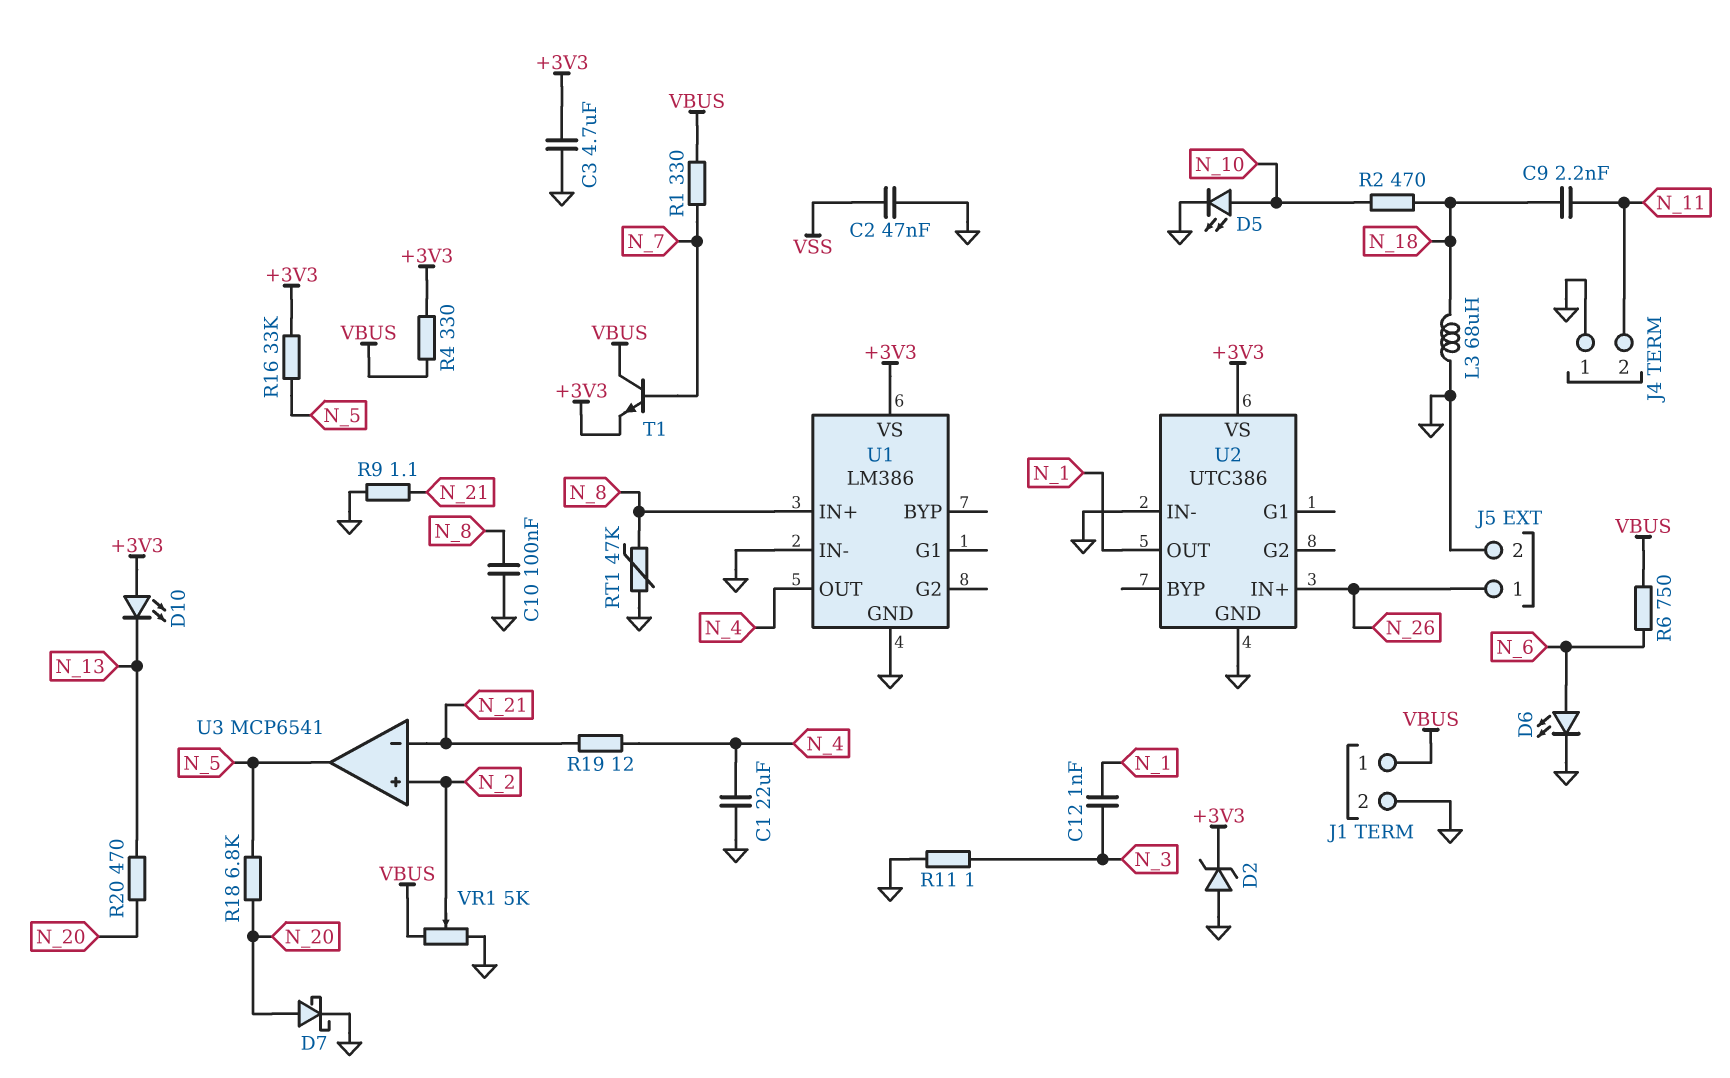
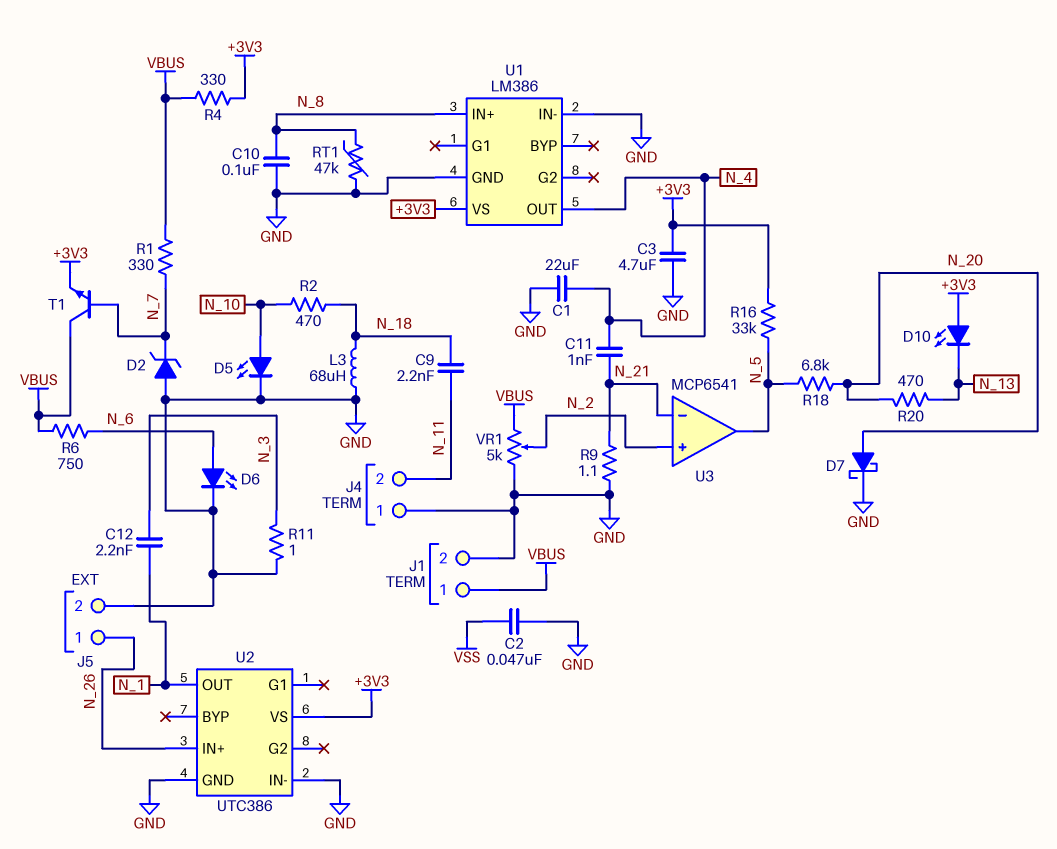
C11: none -> 1nF (N_4, N_21)
C12: 1nF (N_1, N_3) -> 2.2nF (N_1, N_3)
D2: zener (A GND, K +3V3) -> zener (A GND, K N_7)
R19: 12 (N_4, N_21) -> none

